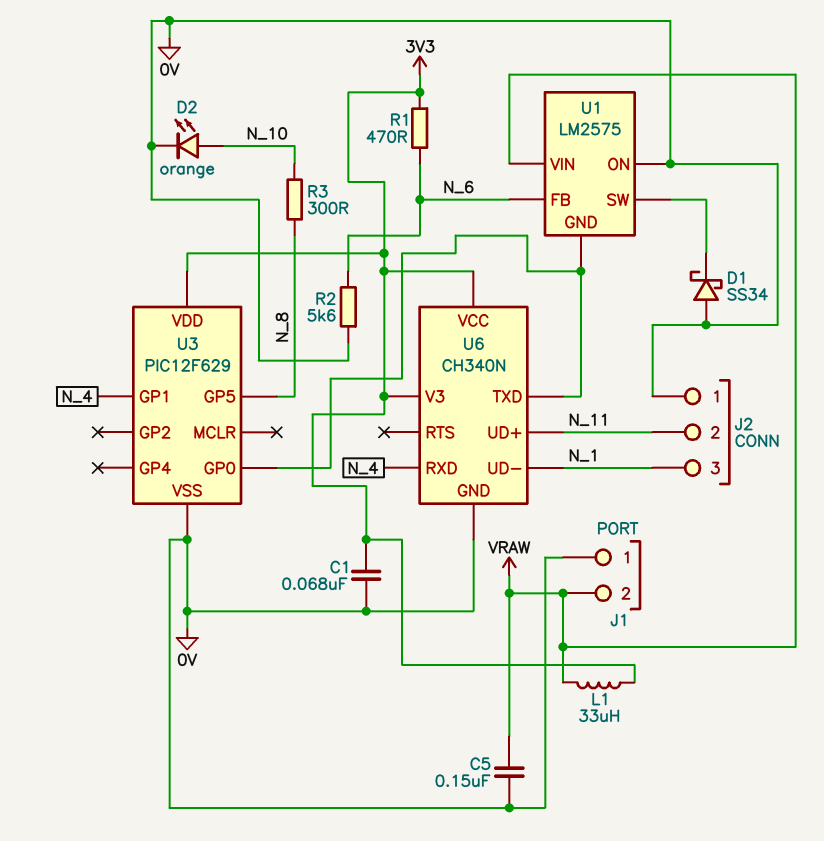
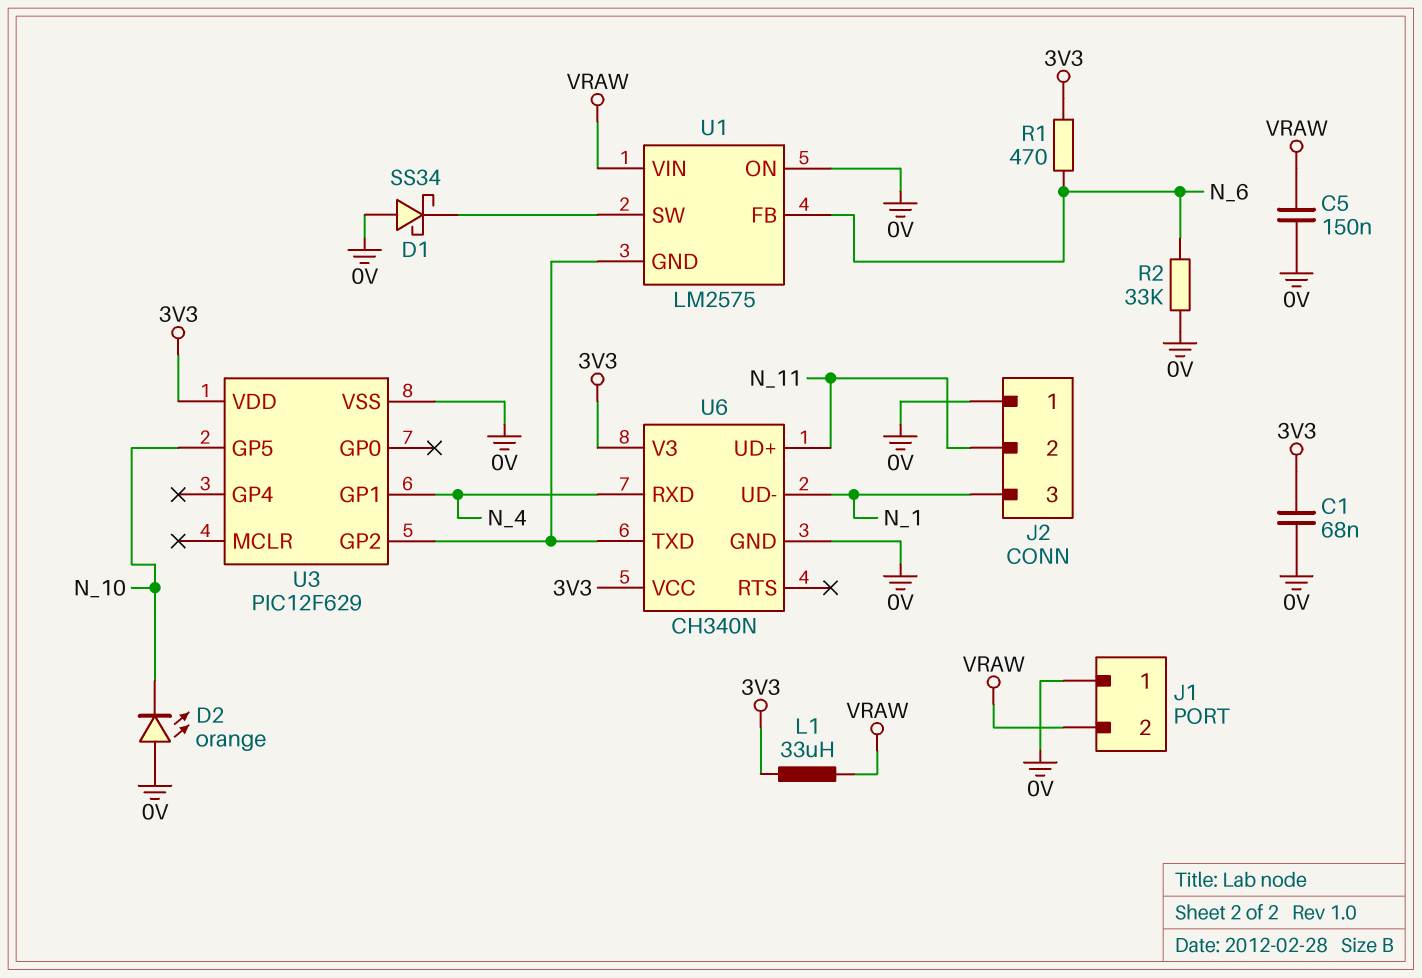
D2: LED orange (A N_10, K 0V) -> LED orange (A 0V, K N_10)
R2: 5.6k (0V, N_6) -> 33k (0V, N_6)
R3: 300 (N_8, N_10) -> none
U3 pin GP0: U1/GND -> none
U3 pin GP2: none -> U1/GND
U3 pin GP5: N_8 -> N_10

